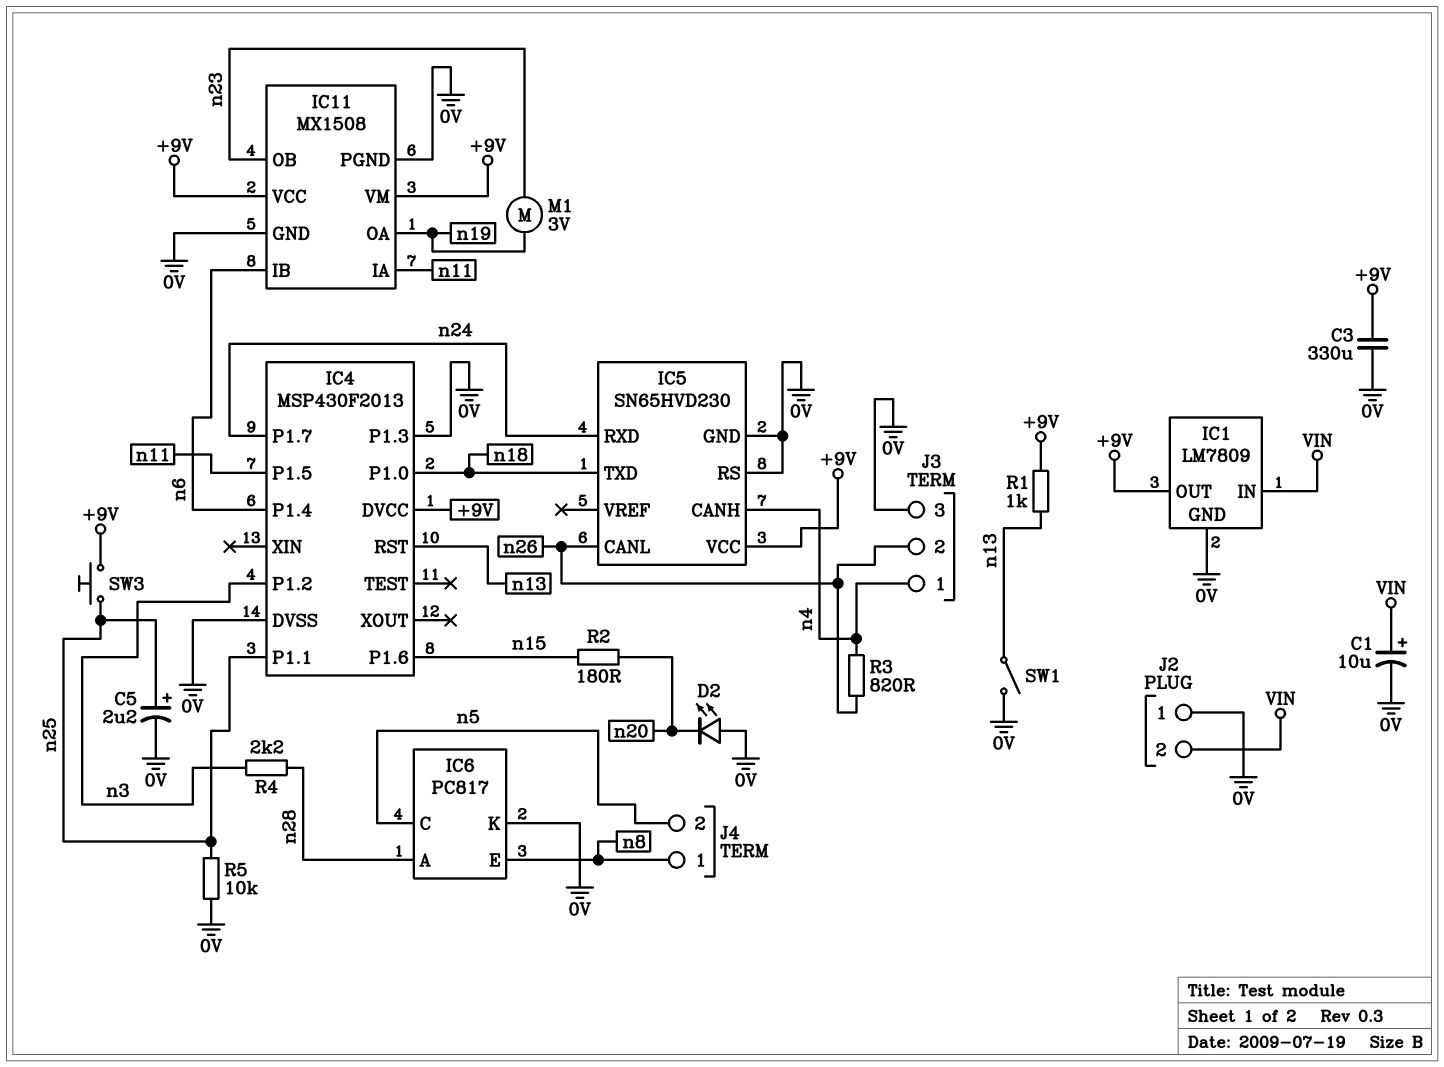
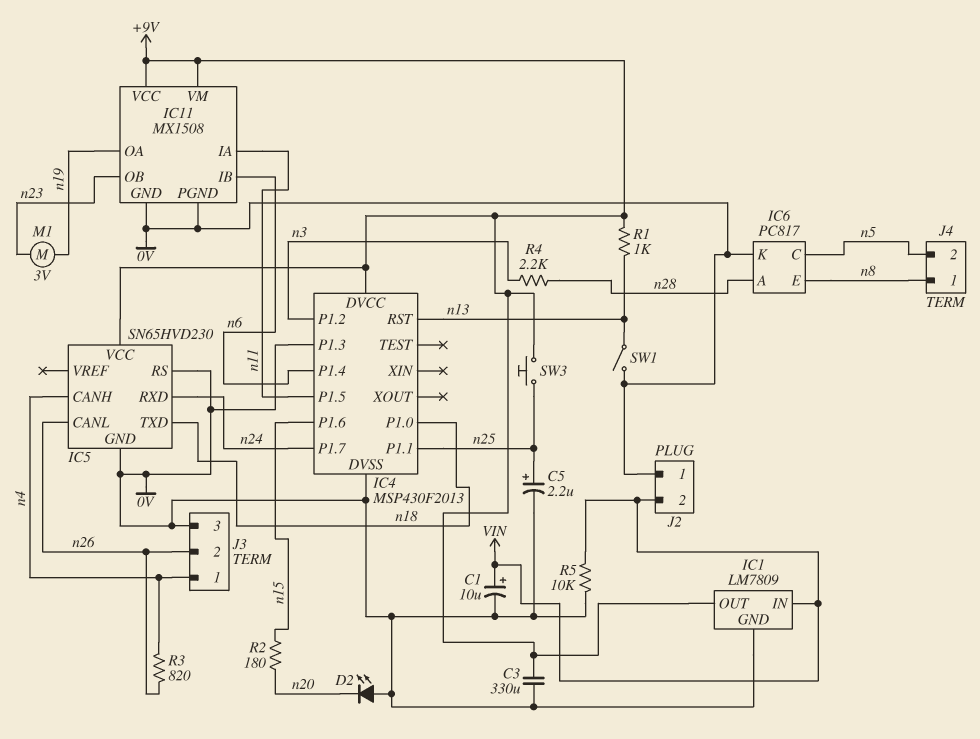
R5: 10k (0V, n25) -> 10k (0V, VIN)

